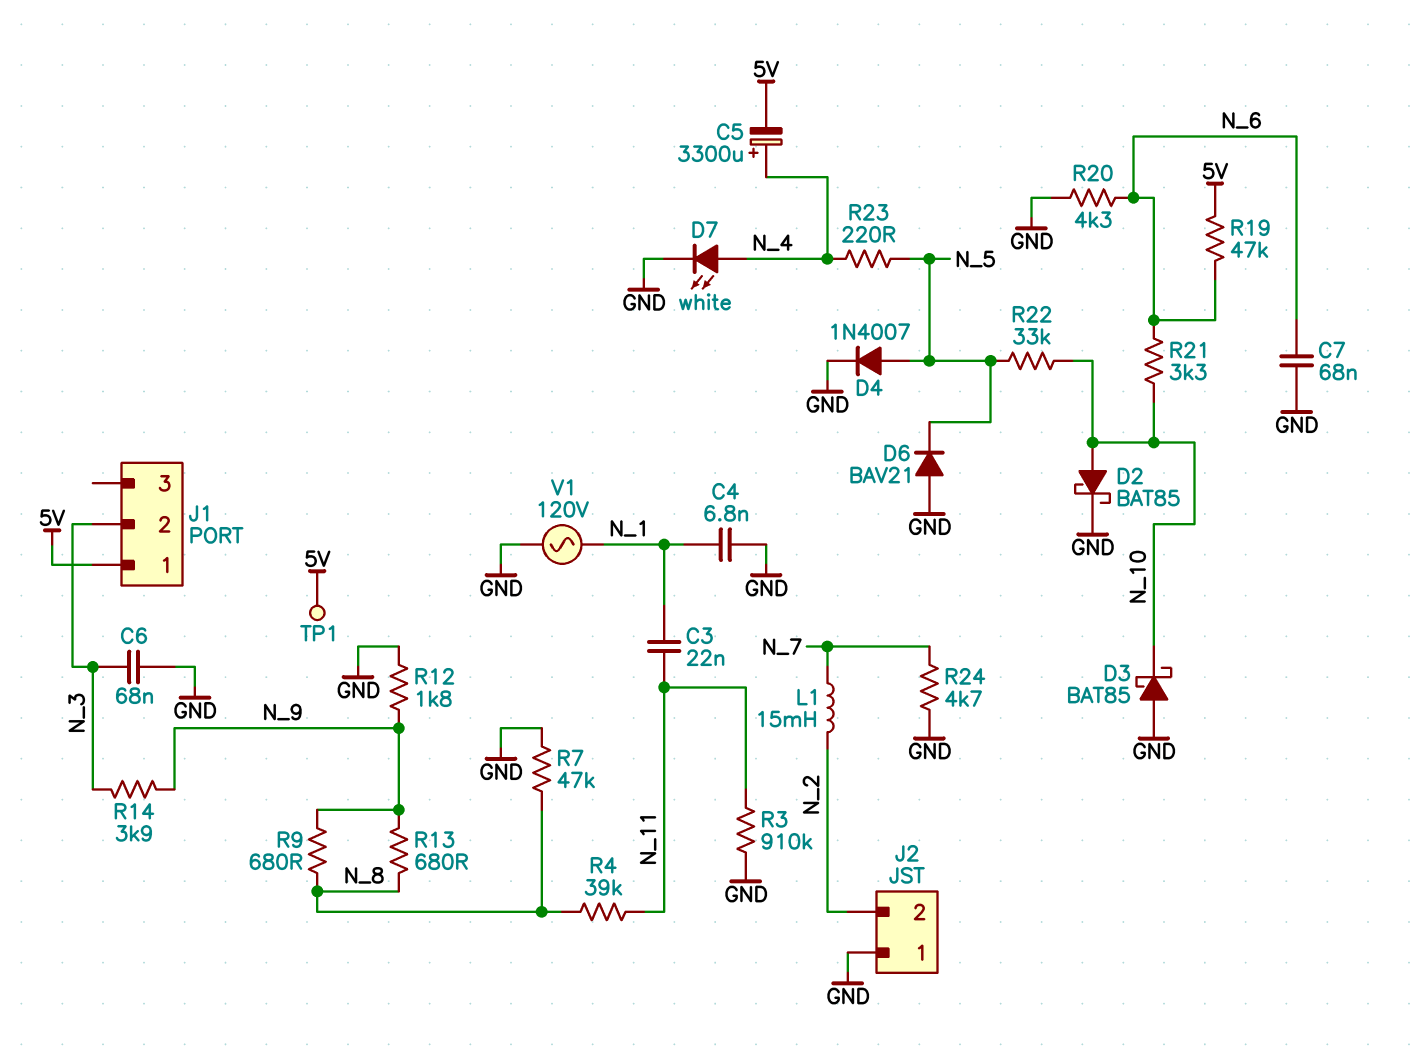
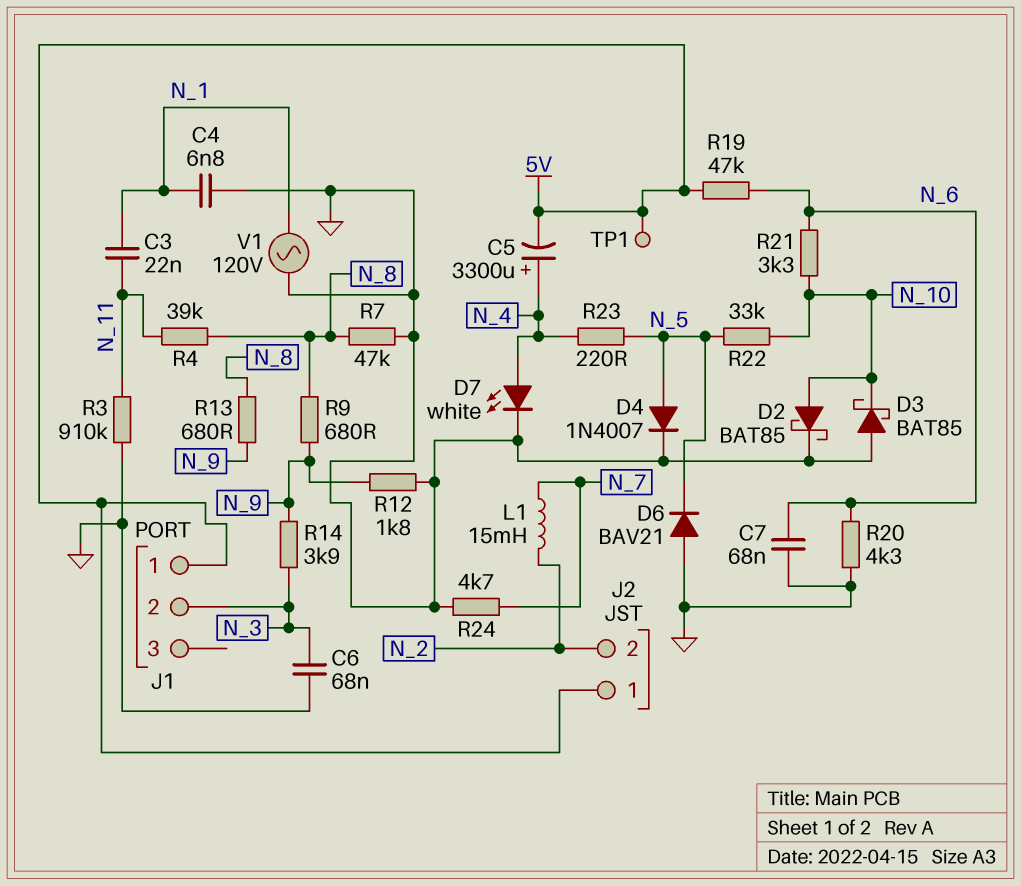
J2 pin 1: GND -> 5V

